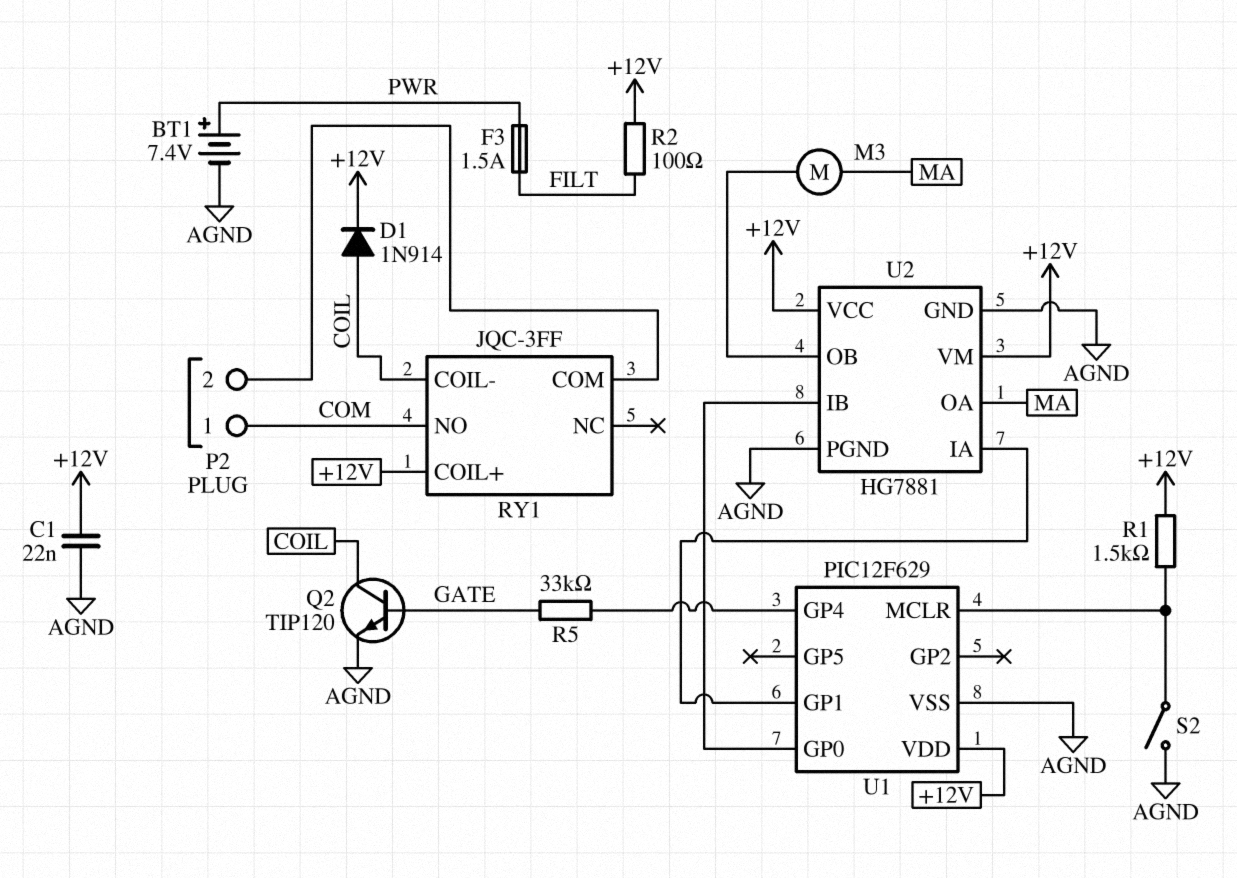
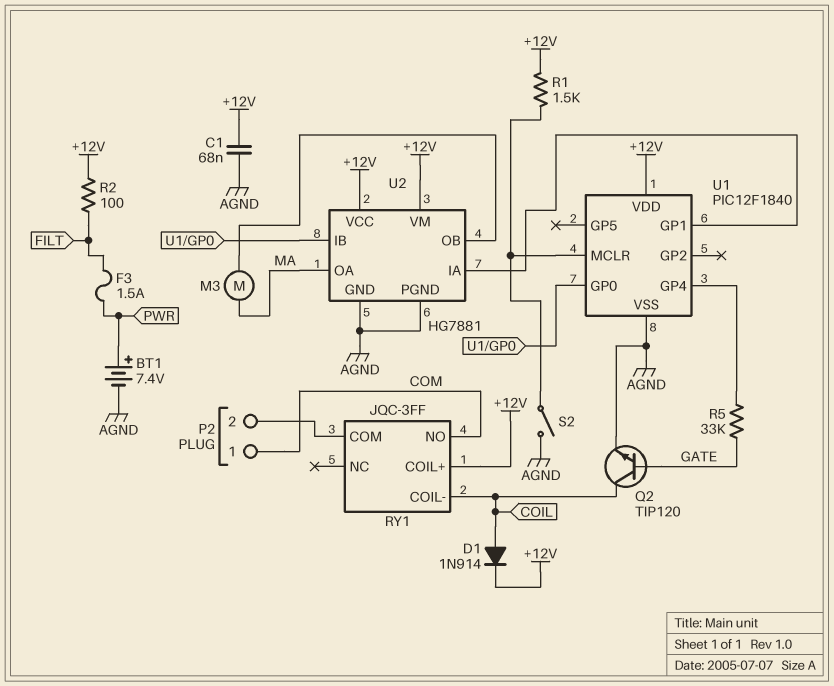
C1: 22nF (+12V, AGND) -> 68nF (+12V, AGND)
U1: PIC12F629 -> PIC12F1840

